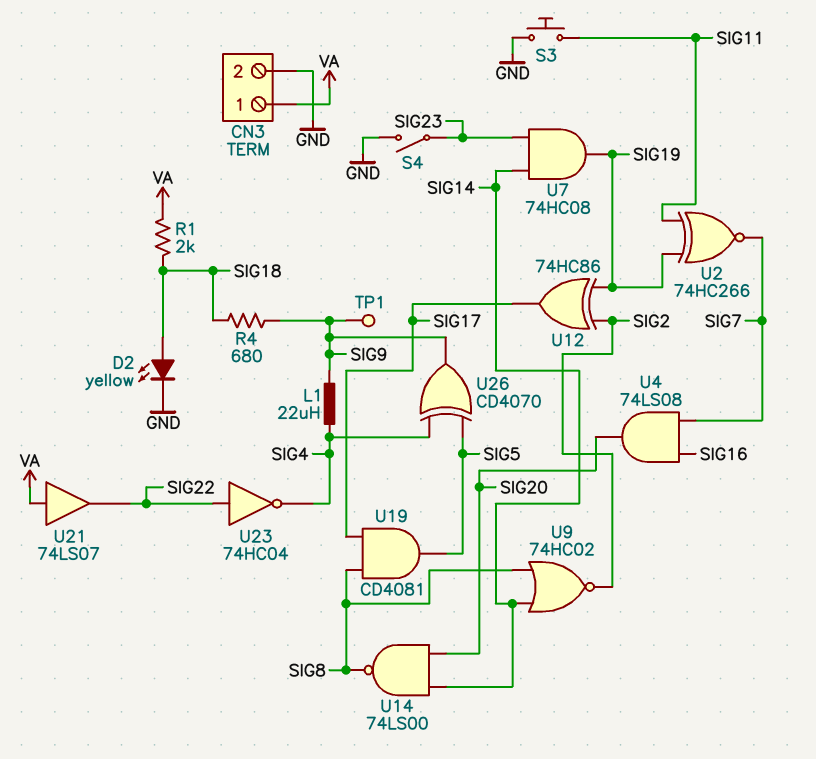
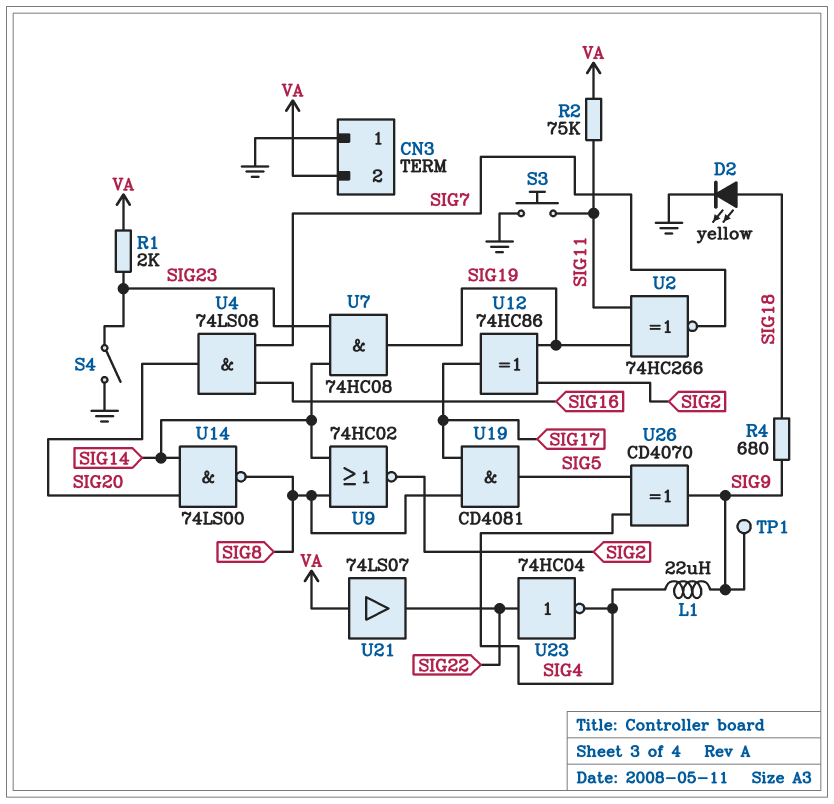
CN3 pin 1: VA -> GND
CN3 pin 2: GND -> VA
R1: 2k (SIG18, VA) -> 2k (SIG23, VA)
R2: none -> 75k (SIG11, VA)

